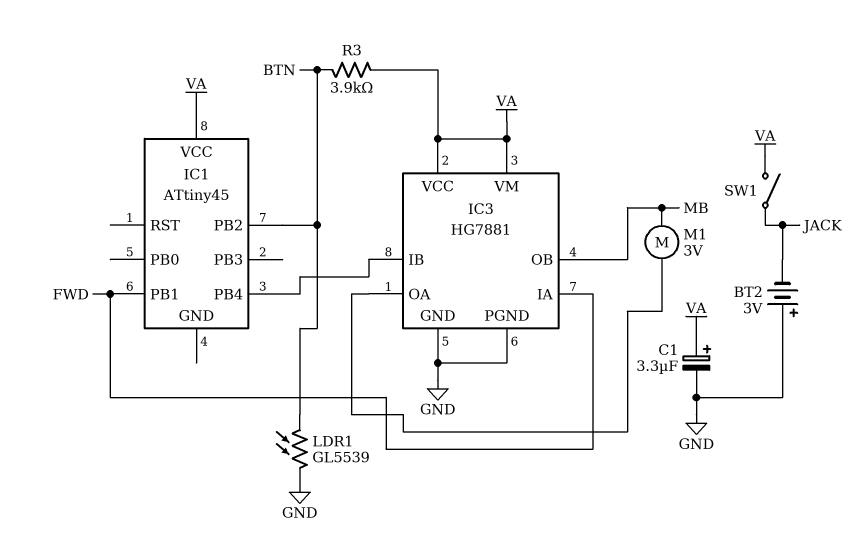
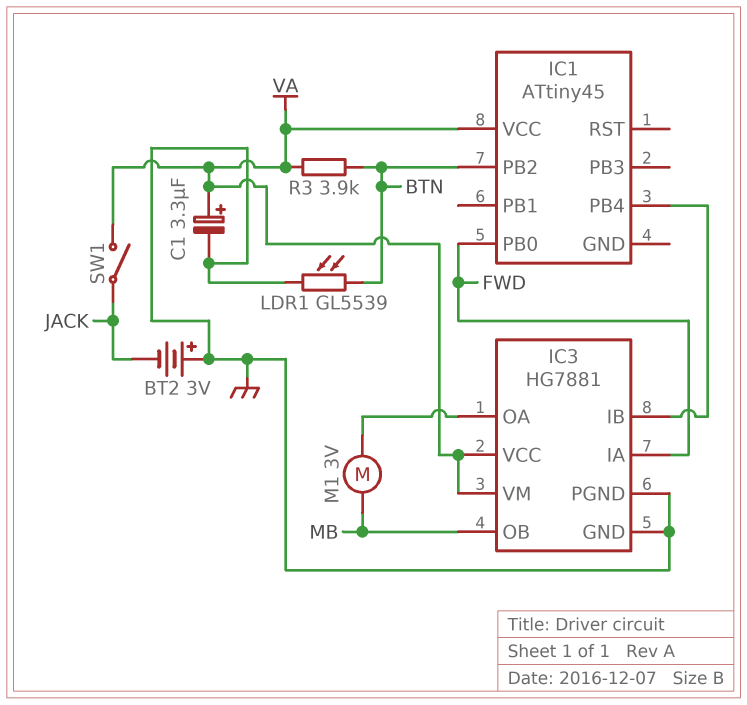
IC1 pin PB0: none -> FWD
IC1 pin PB1: FWD -> none

